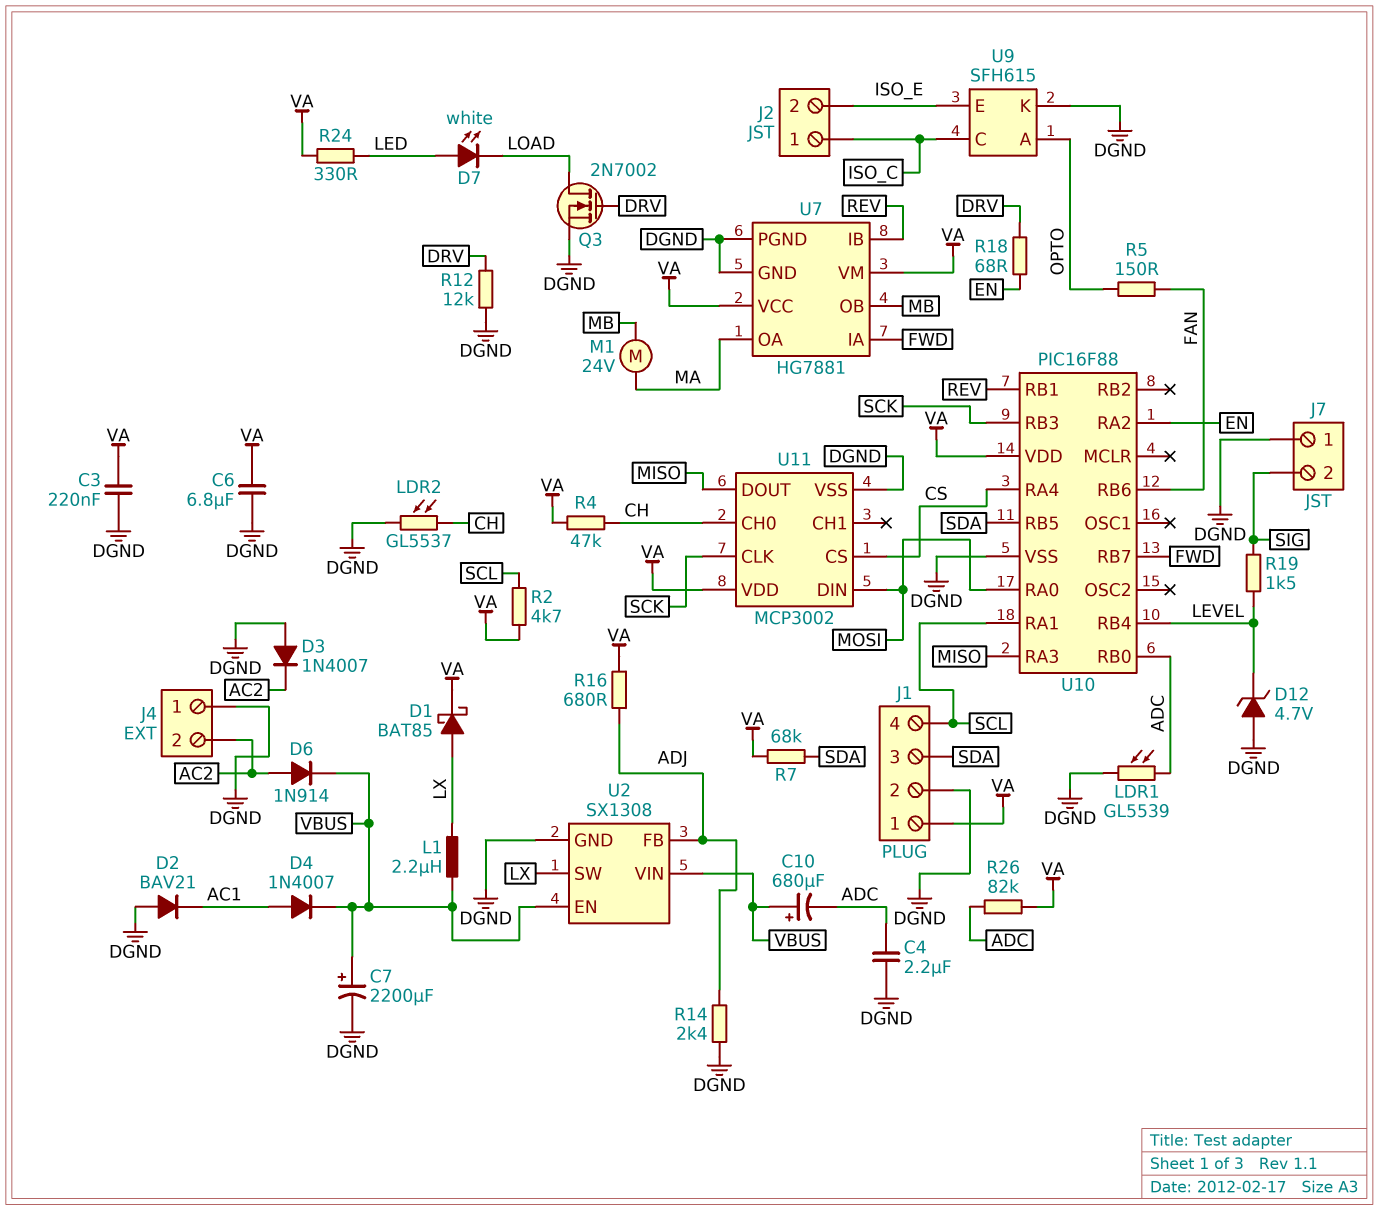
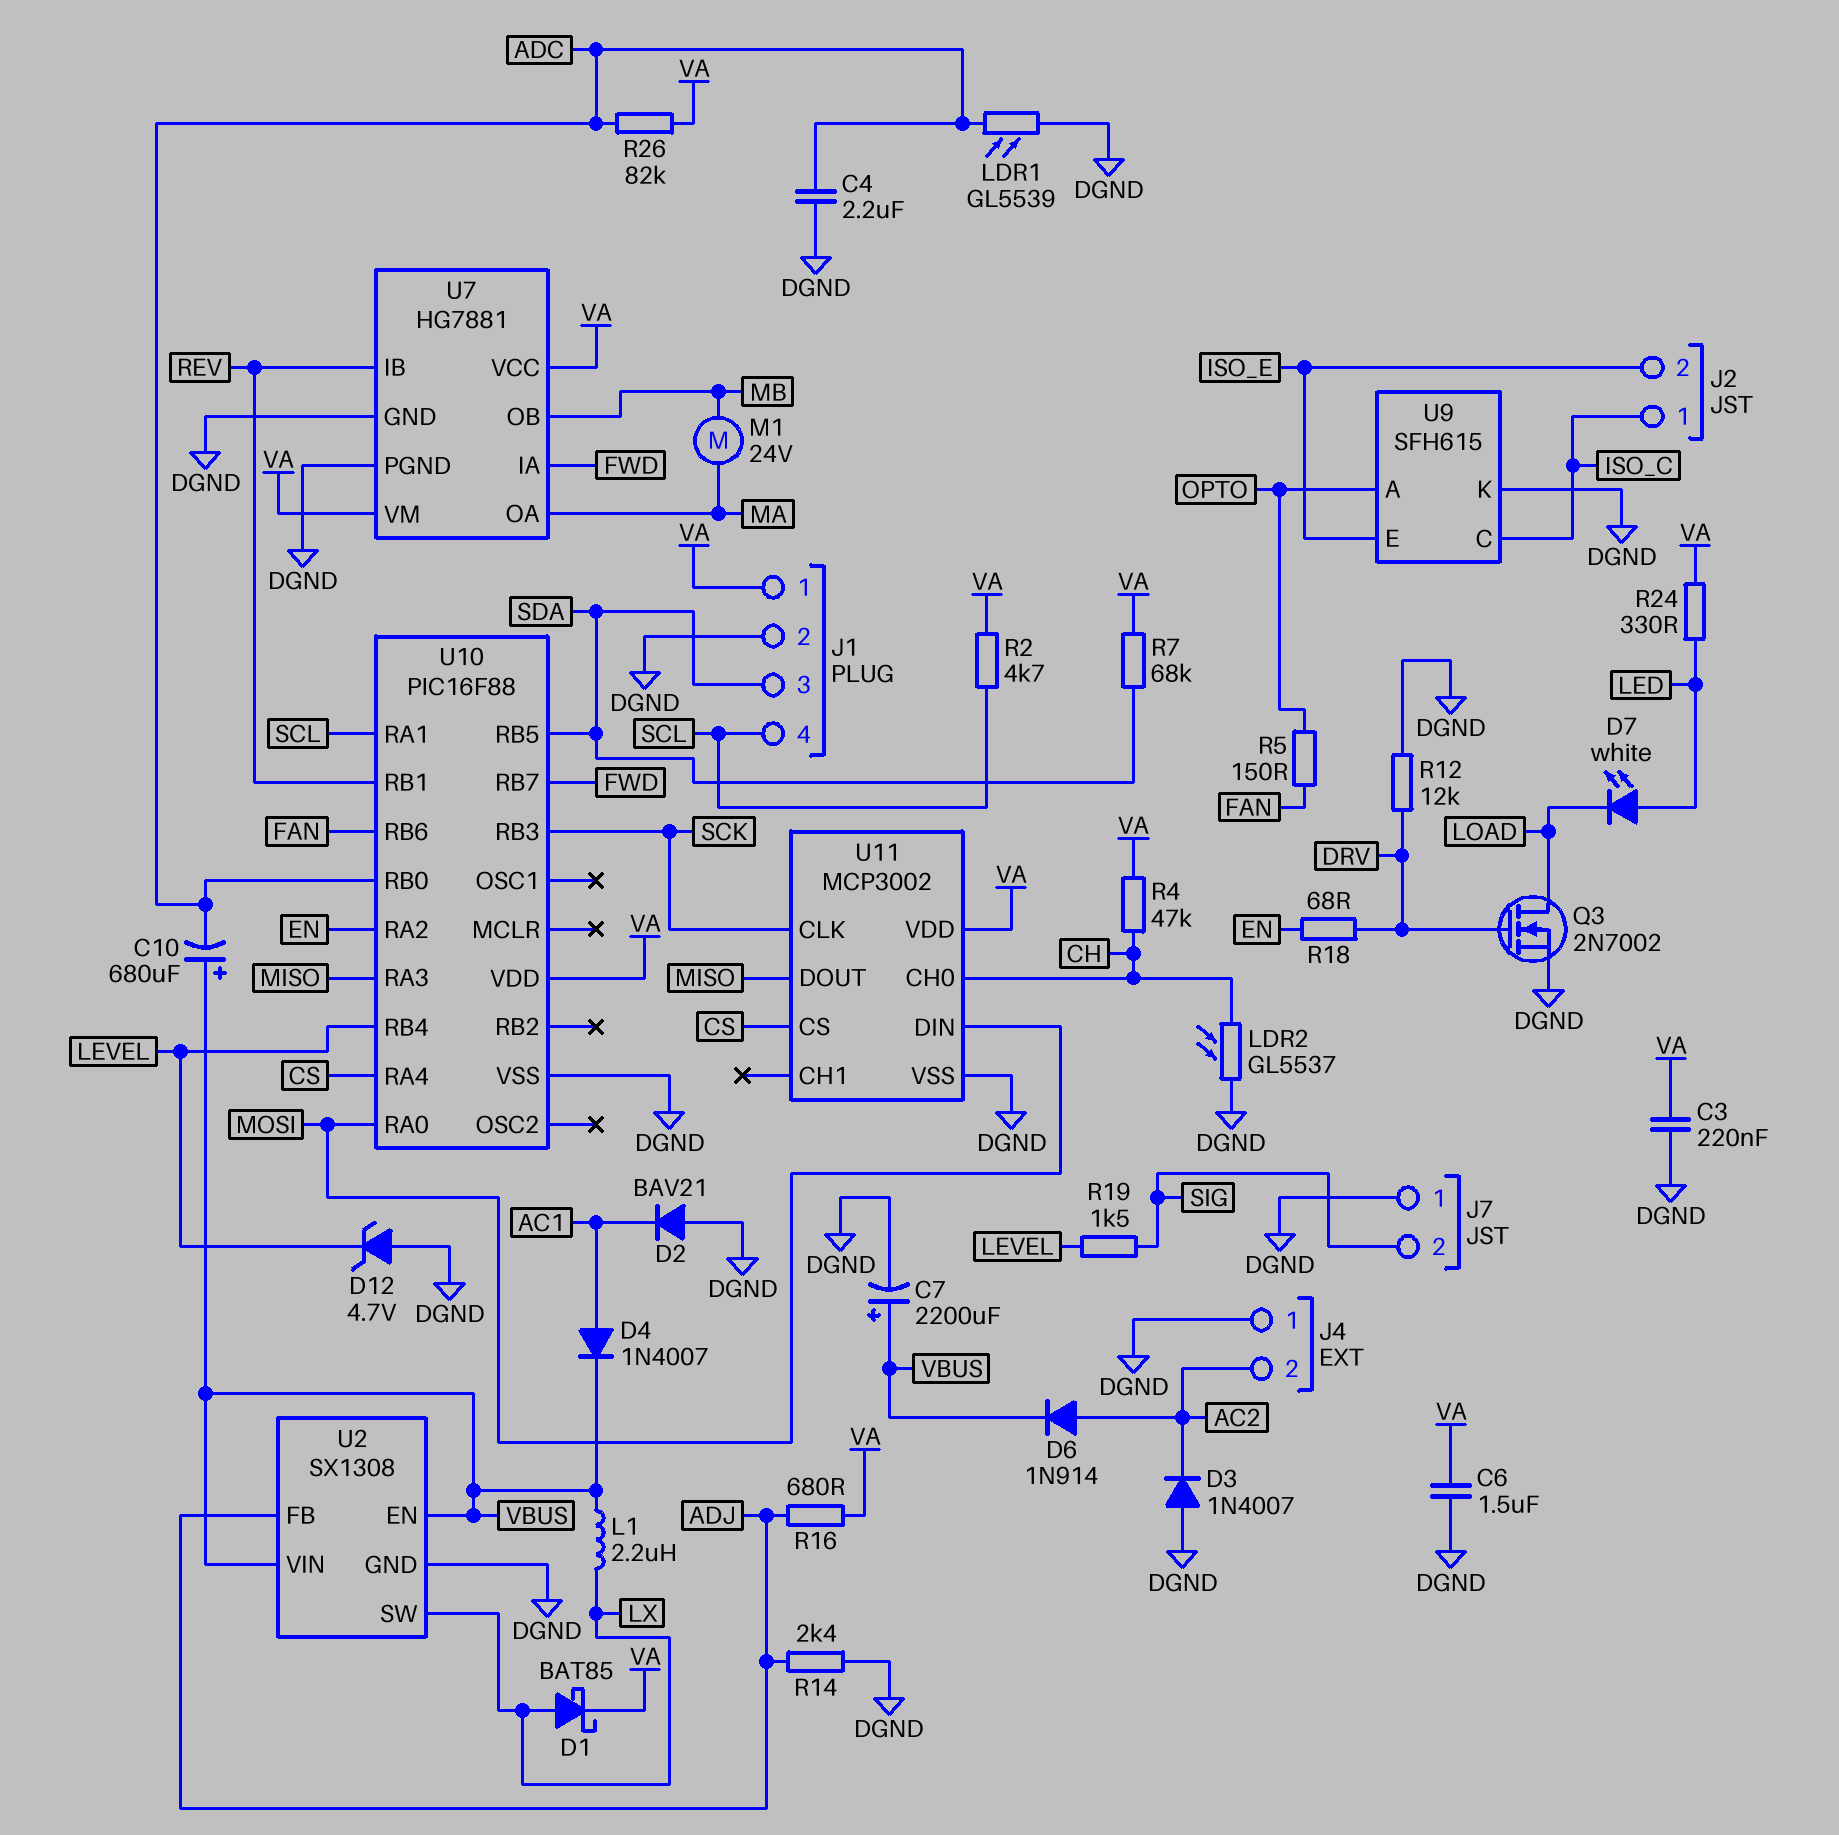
C6: 6.8uF (DGND, VA) -> 1.5uF (DGND, VA)

